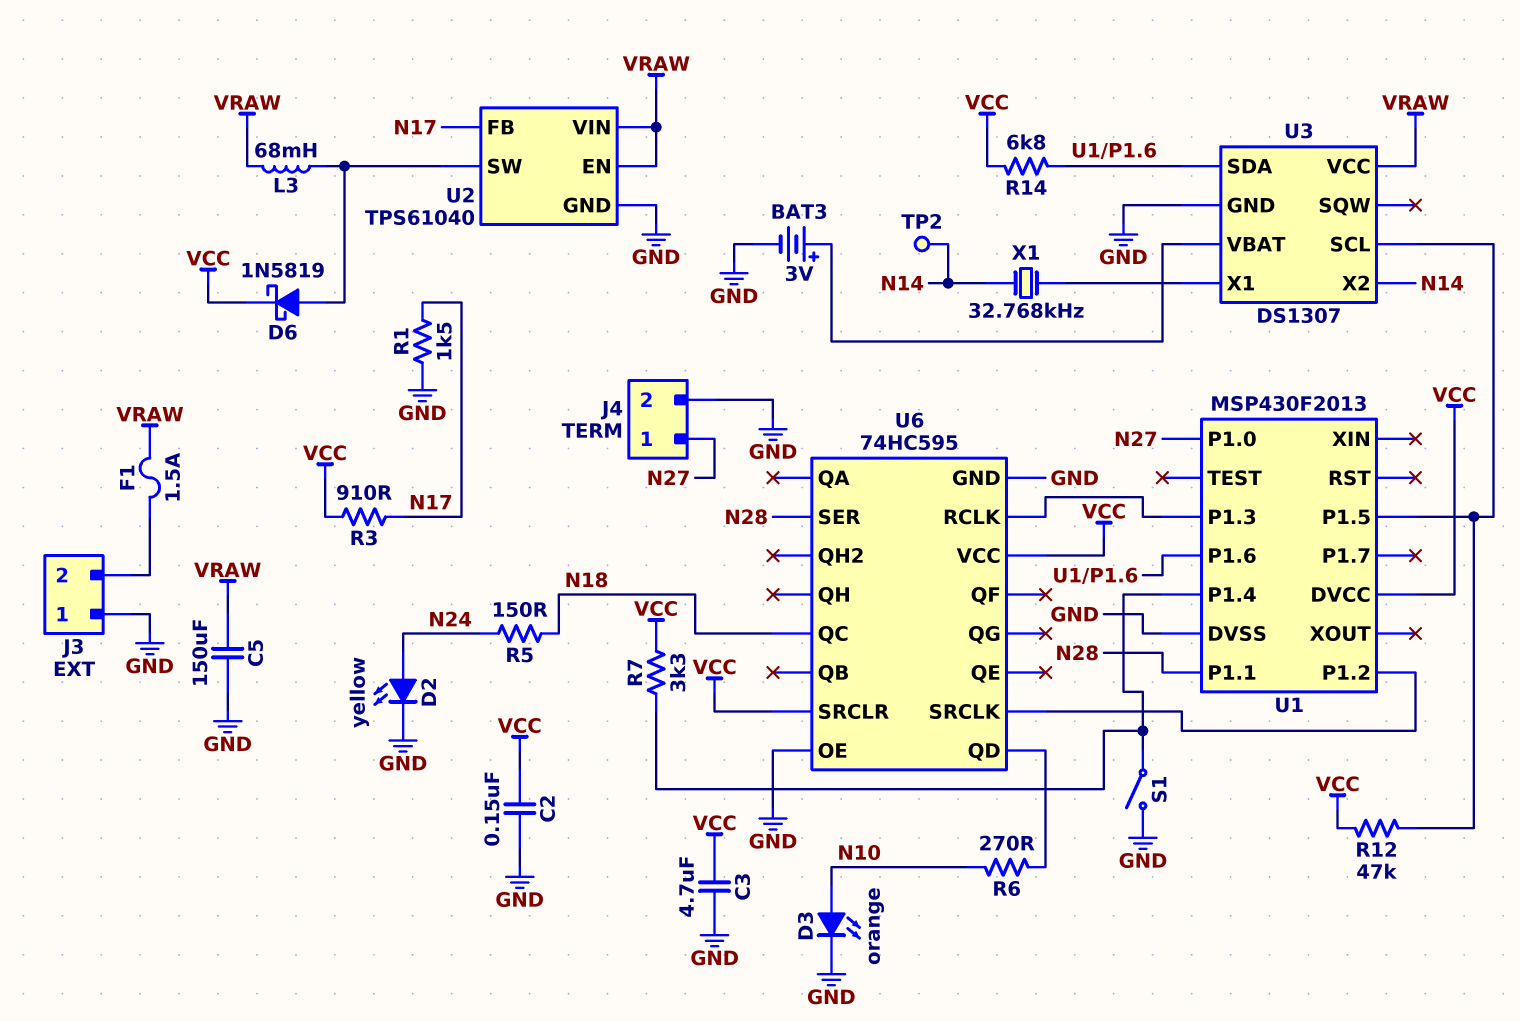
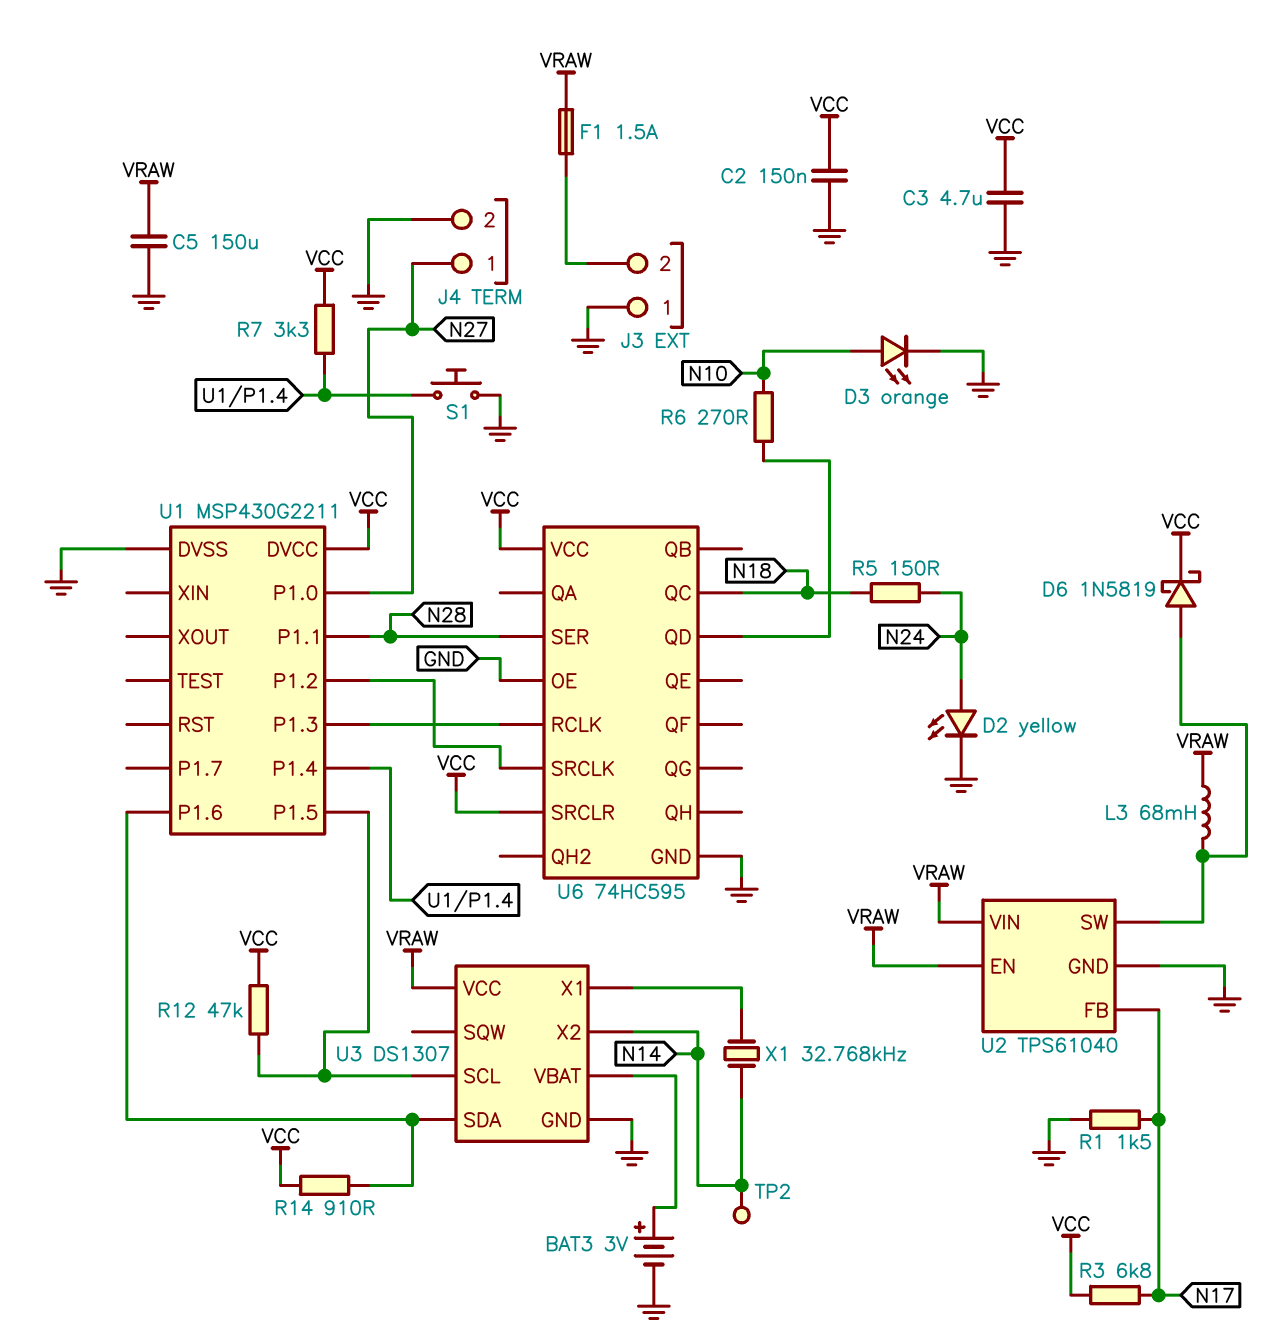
R3: 910 (N17, VCC) -> 6.8k (N17, VCC)
R14: 6.8k (U1/P1.6, VCC) -> 910 (U1/P1.6, VCC)
S1: switch (GND, U1/P1.4) -> button (GND, U1/P1.4)
U1: MSP430F2013 -> MSP430G2211

